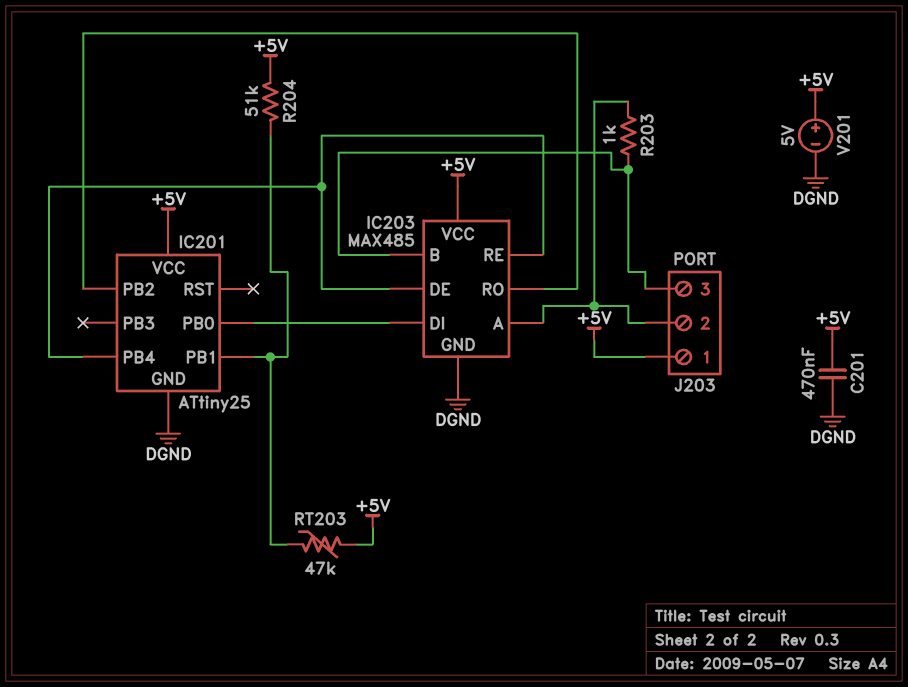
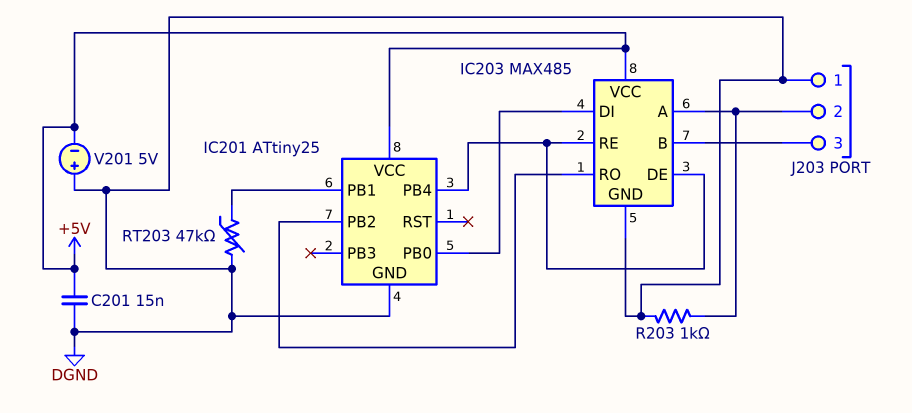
C201: 470nF (+5V, DGND) -> 15nF (+5V, DGND)
J203 pin 1: +5V -> DGND
R203: 1k (IC203/A, IC203/B) -> 1k (DGND, IC203/A)
R204: 51k (+5V, IC201/PB1) -> none
RT203: 47k (+5V, IC201/PB1) -> 47k (DGND, IC201/PB1)
V201: 5V (plus +5V, minus DGND) -> 5V (plus DGND, minus +5V)

